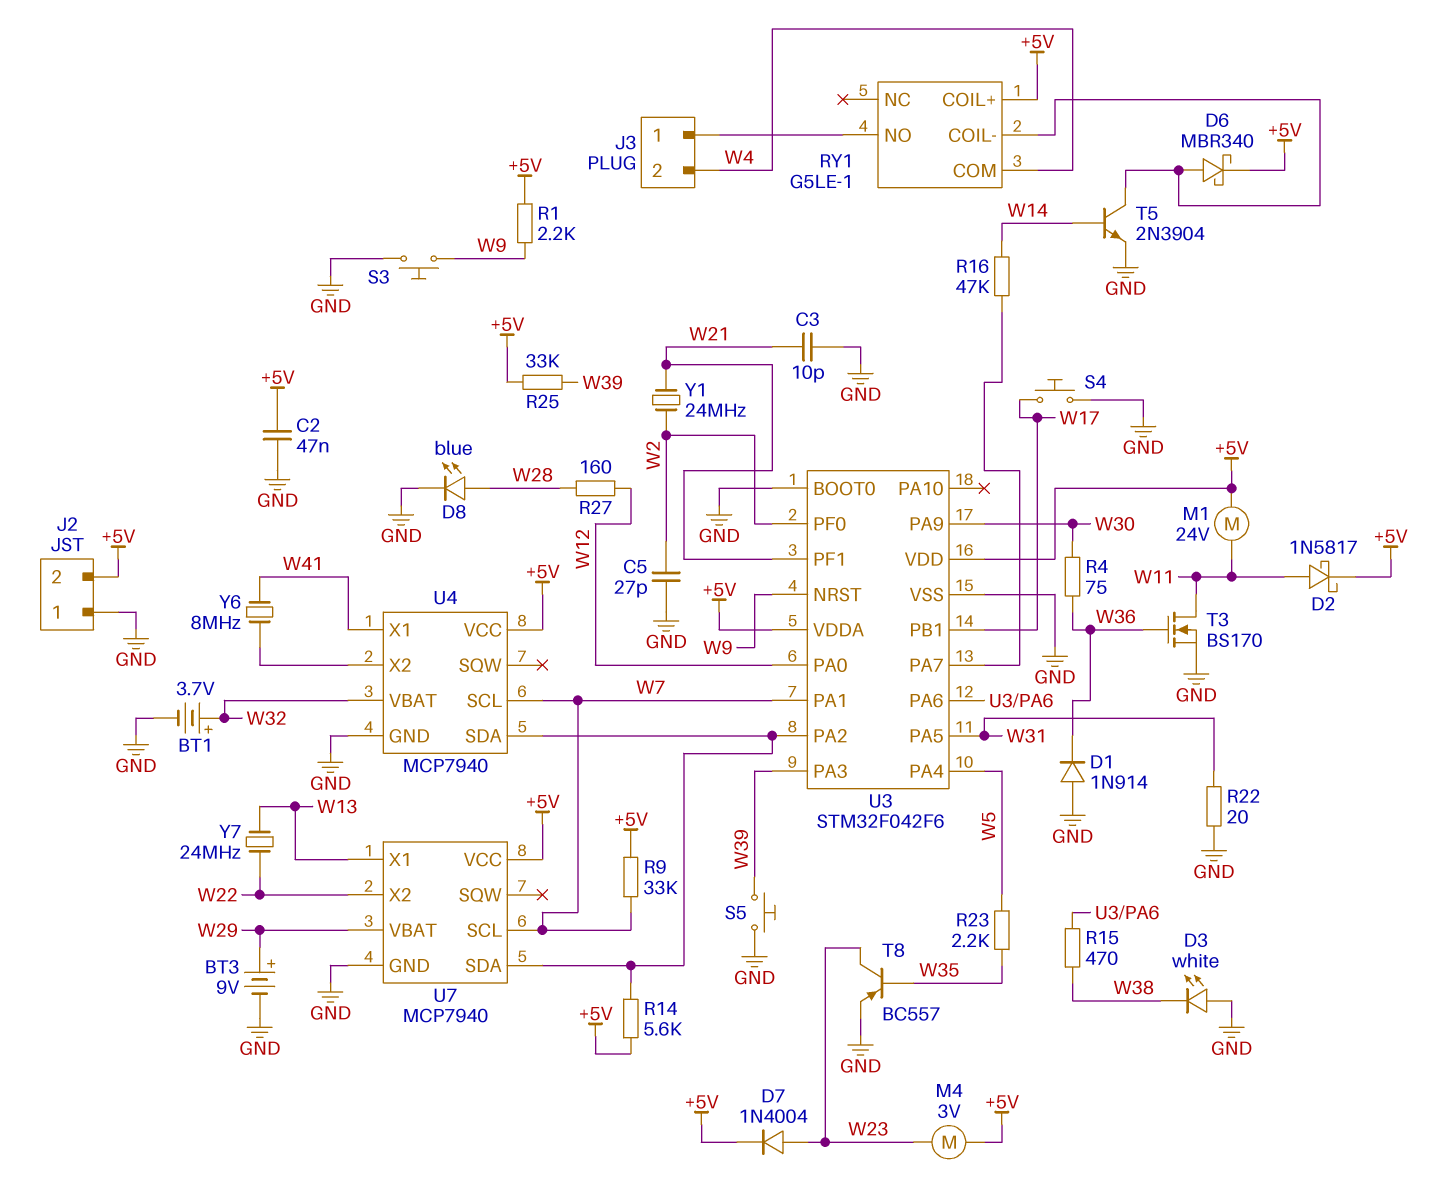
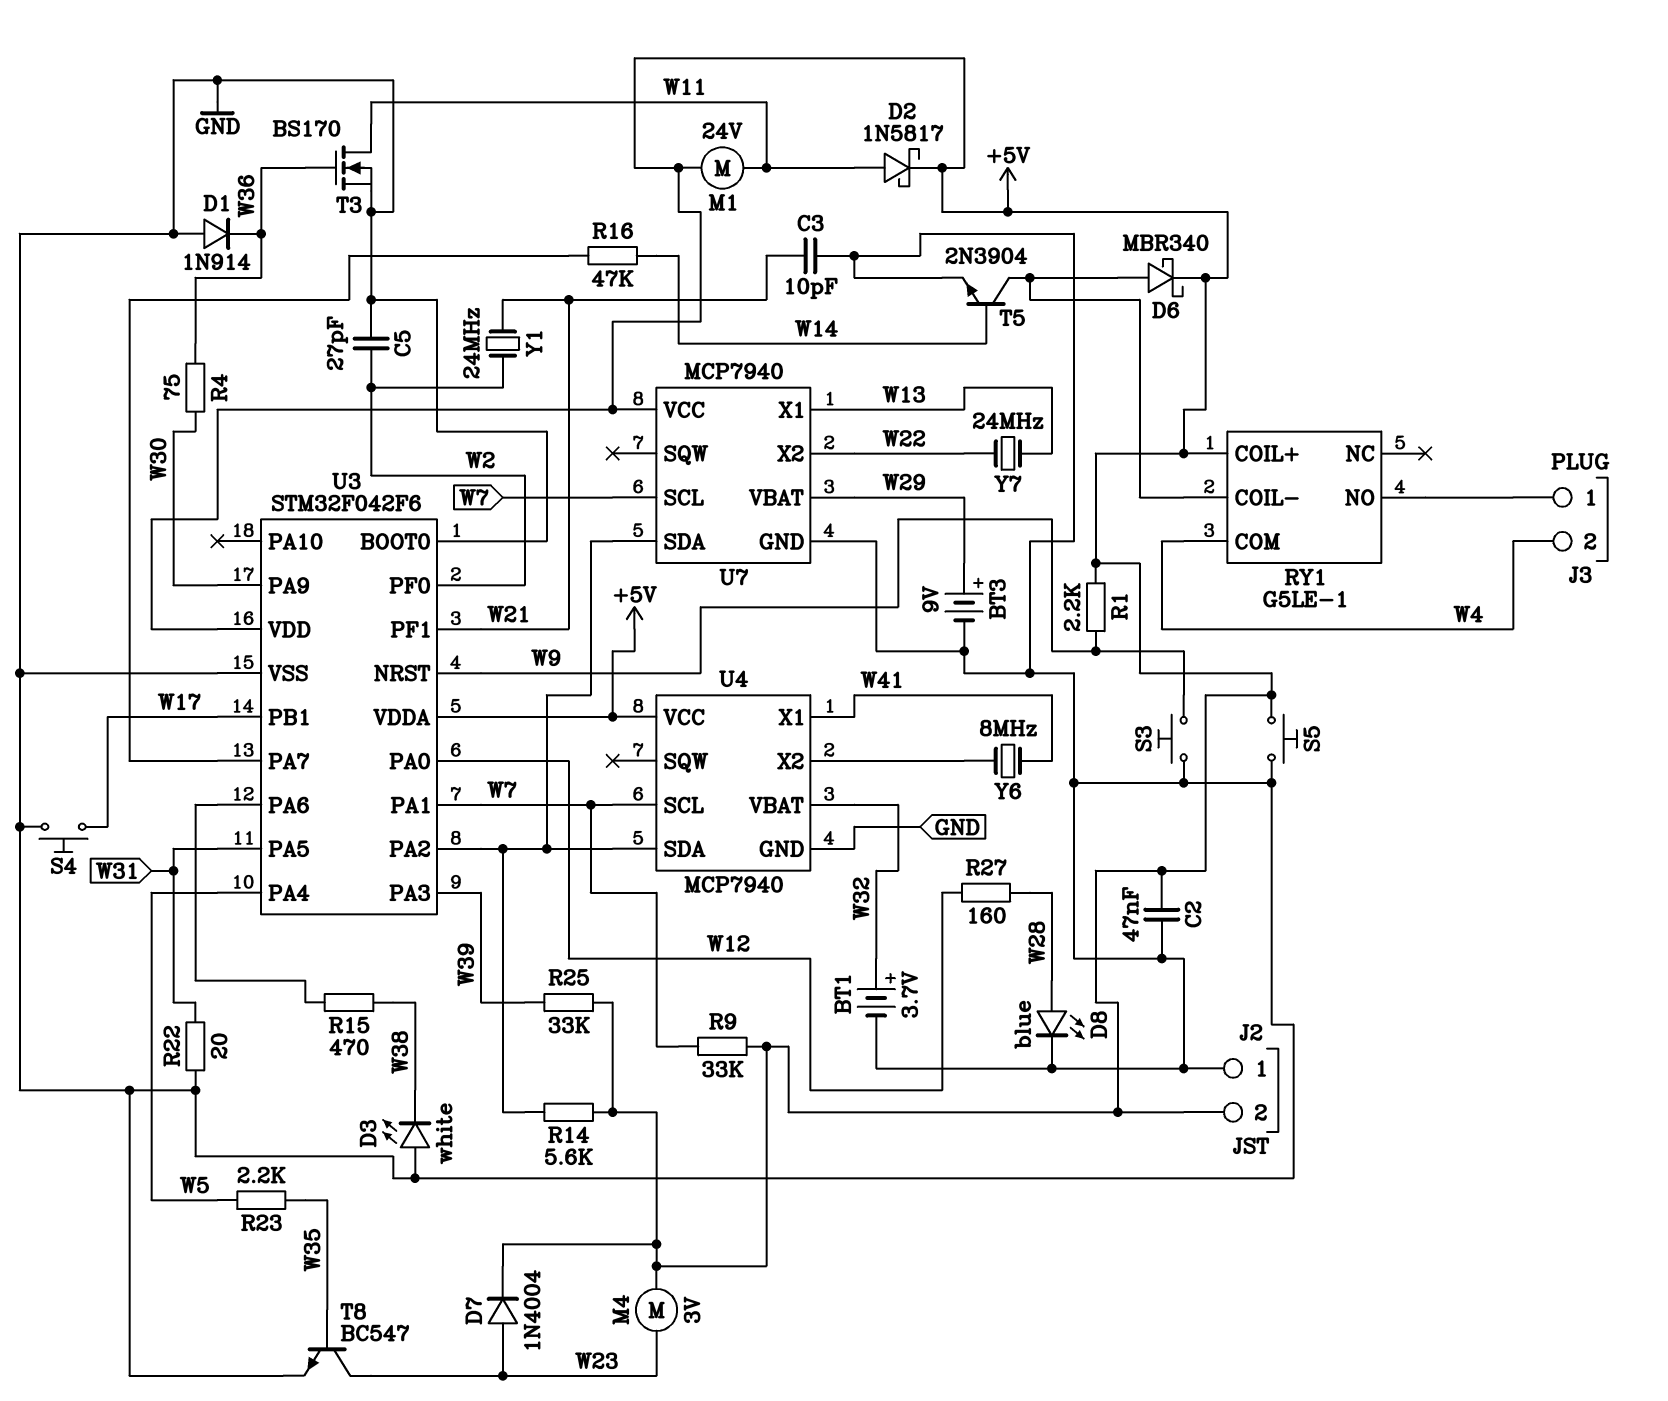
S5: button (GND, W39) -> button (+5V, GND)
T8: PNP BC557 (B W35, C W23, E GND) -> NPN BC547 (B W35, C W23, E GND)

